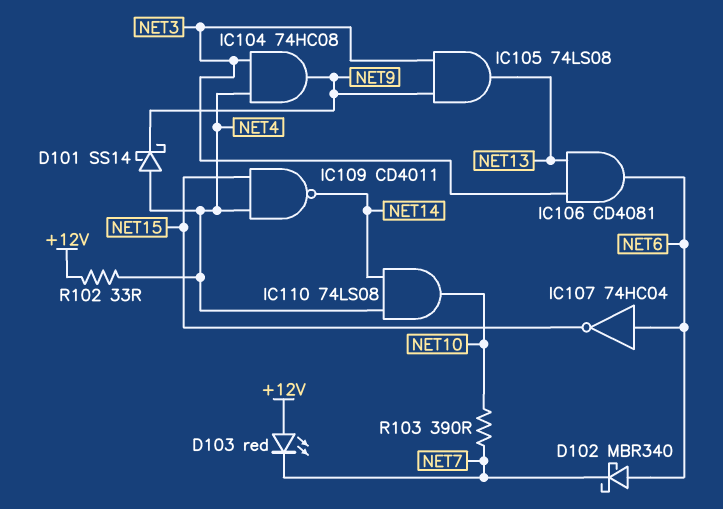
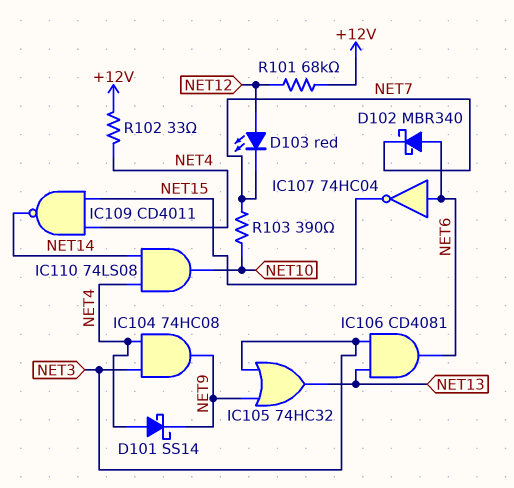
D103: LED red (A +12V, K NET7) -> LED red (A NET12, K NET7)
IC105: AND 74LS08 (in NET3, in NET9, out NET13) -> OR 74HC32 (in NET3, in NET9, out NET13)
R101: none -> 68k (+12V, NET12)

